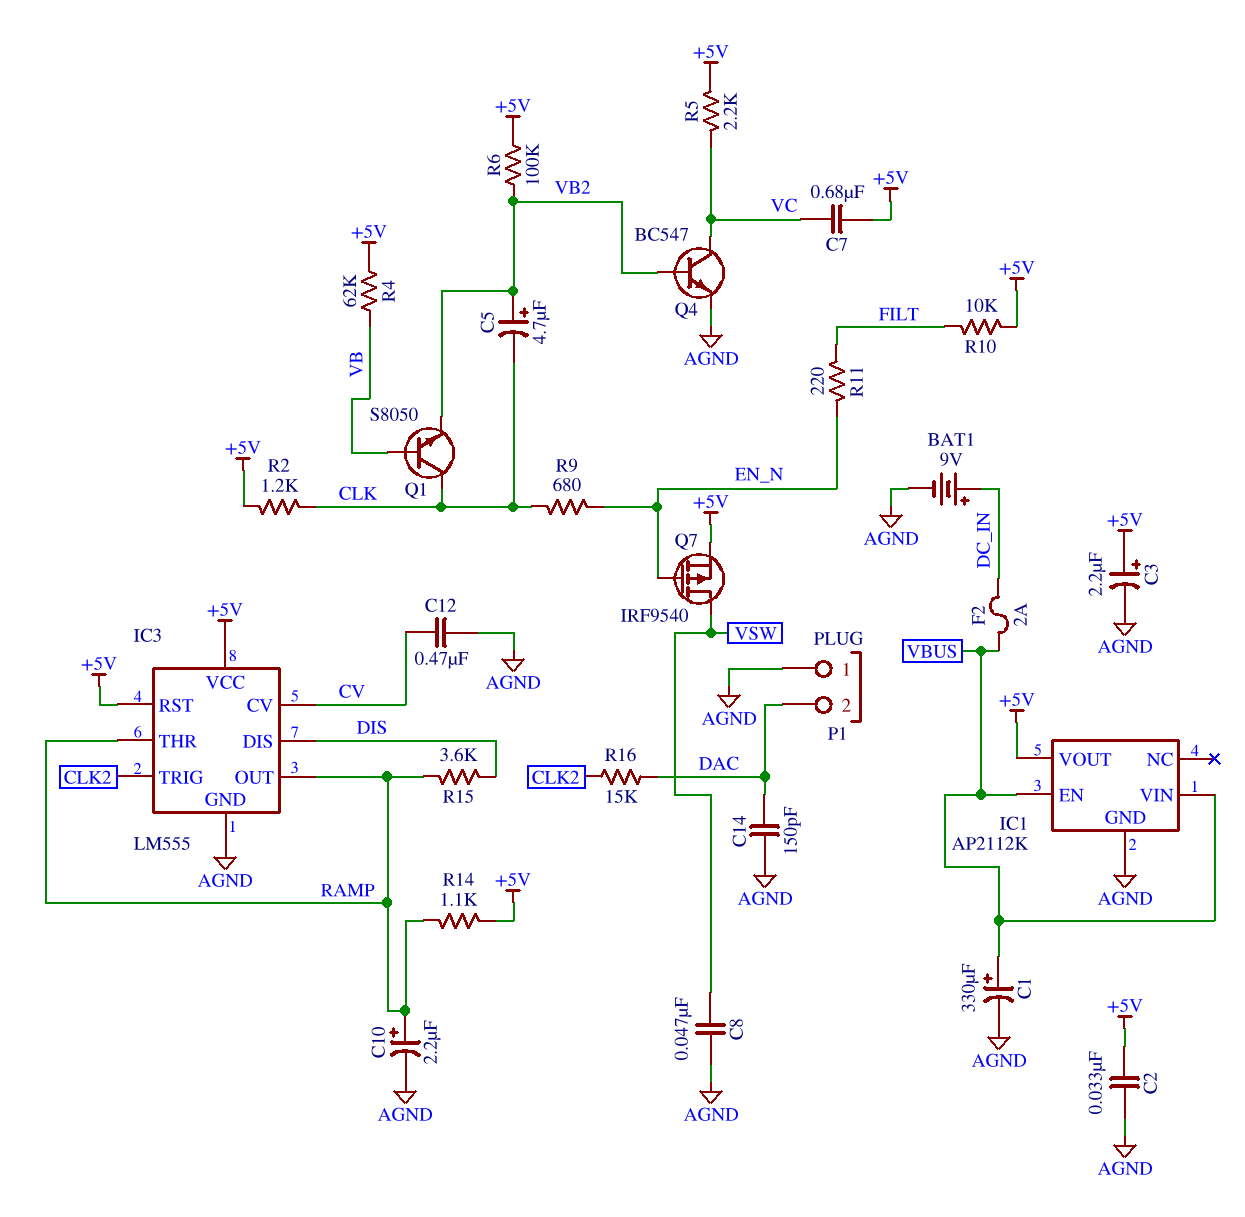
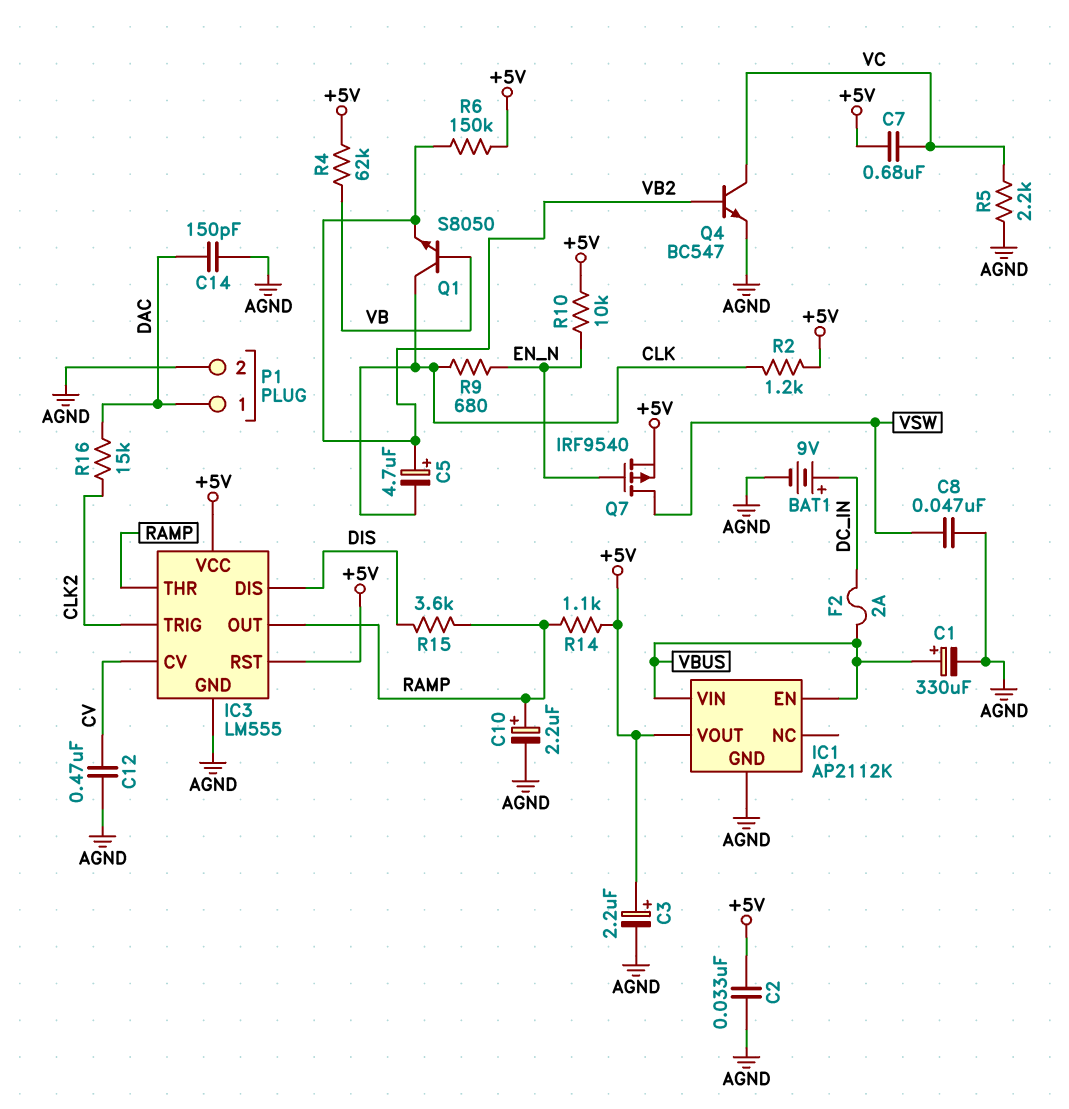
P1 pin 1: AGND -> DAC
P1 pin 2: DAC -> AGND
R5: 2.2k (+5V, VC) -> 2.2k (AGND, VC)
R6: 100k (+5V, VB2) -> 150k (+5V, VB2)
R10: 10k (+5V, FILT) -> 10k (+5V, EN_N)
R11: 220 (EN_N, FILT) -> none

